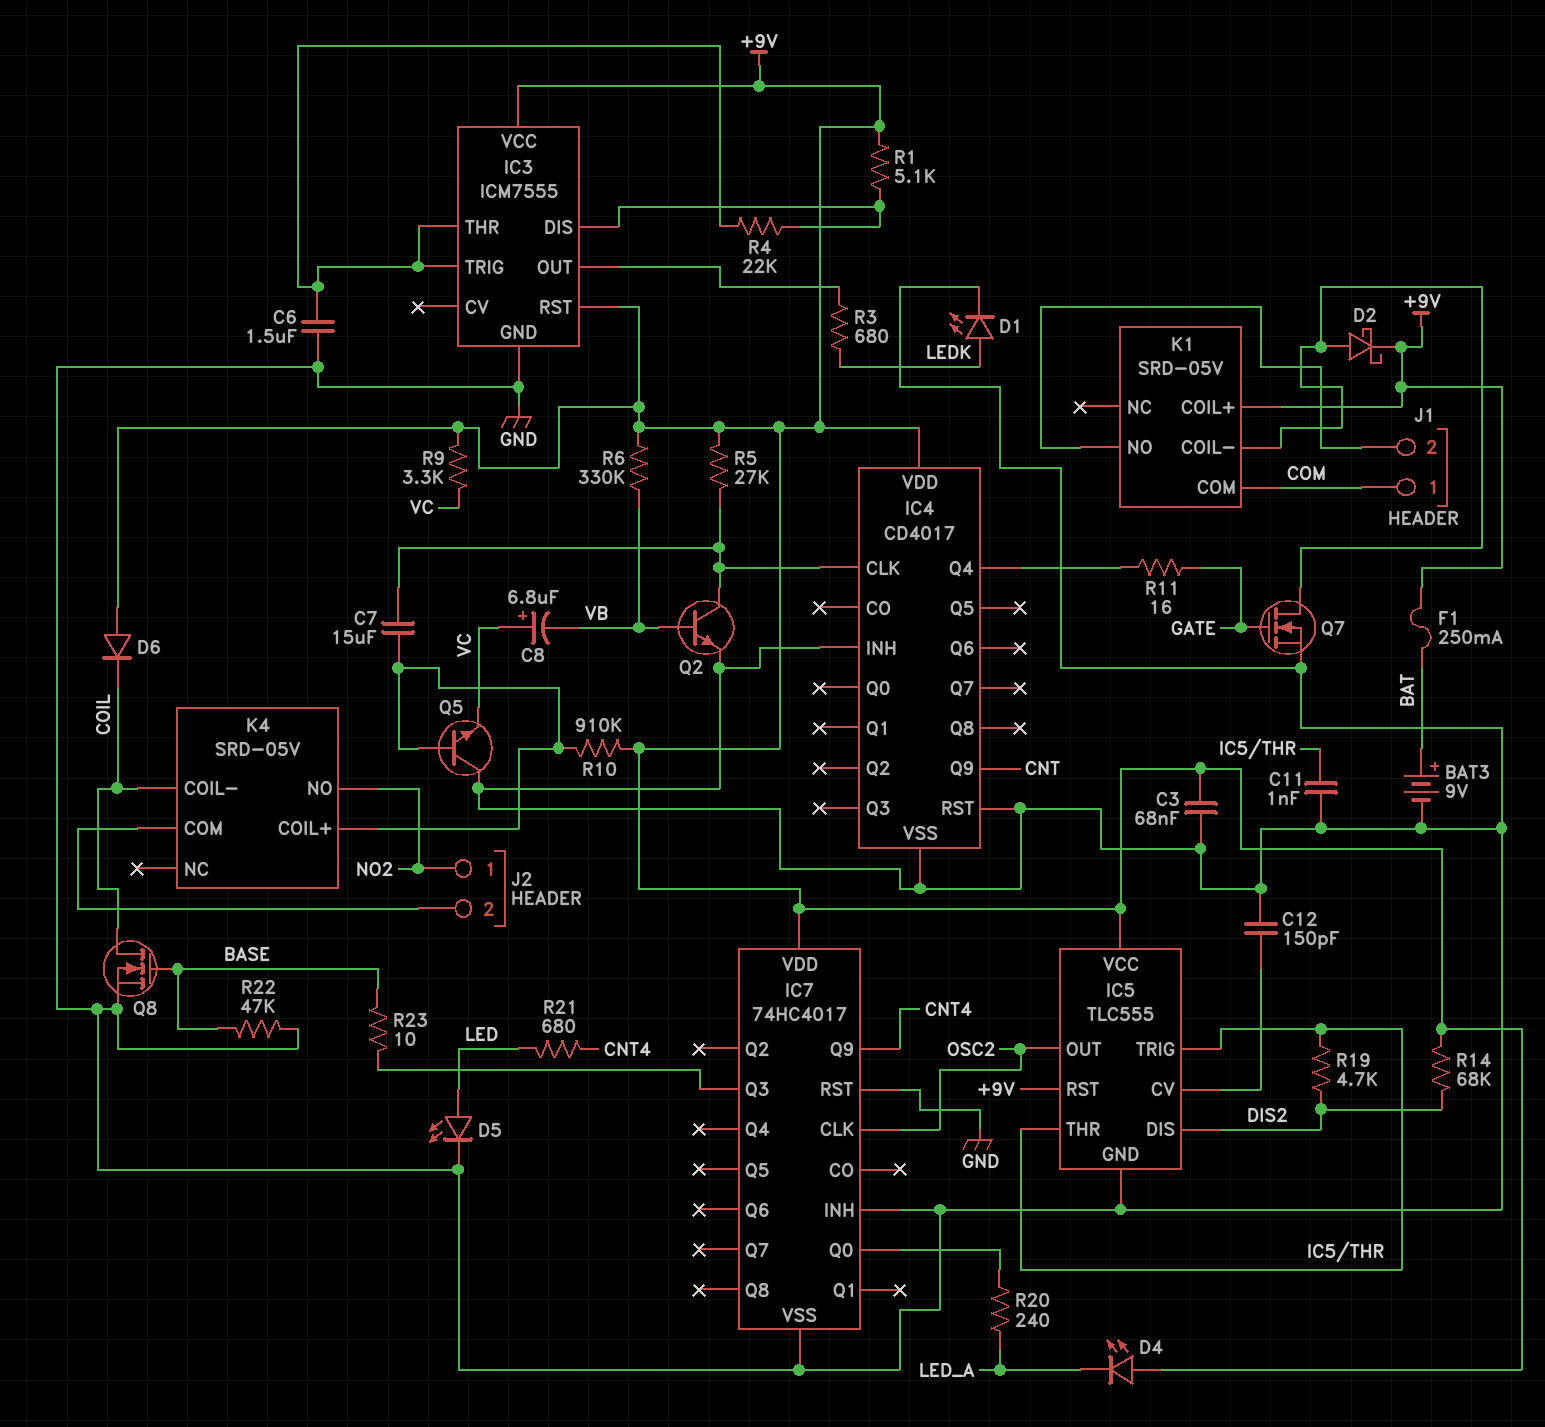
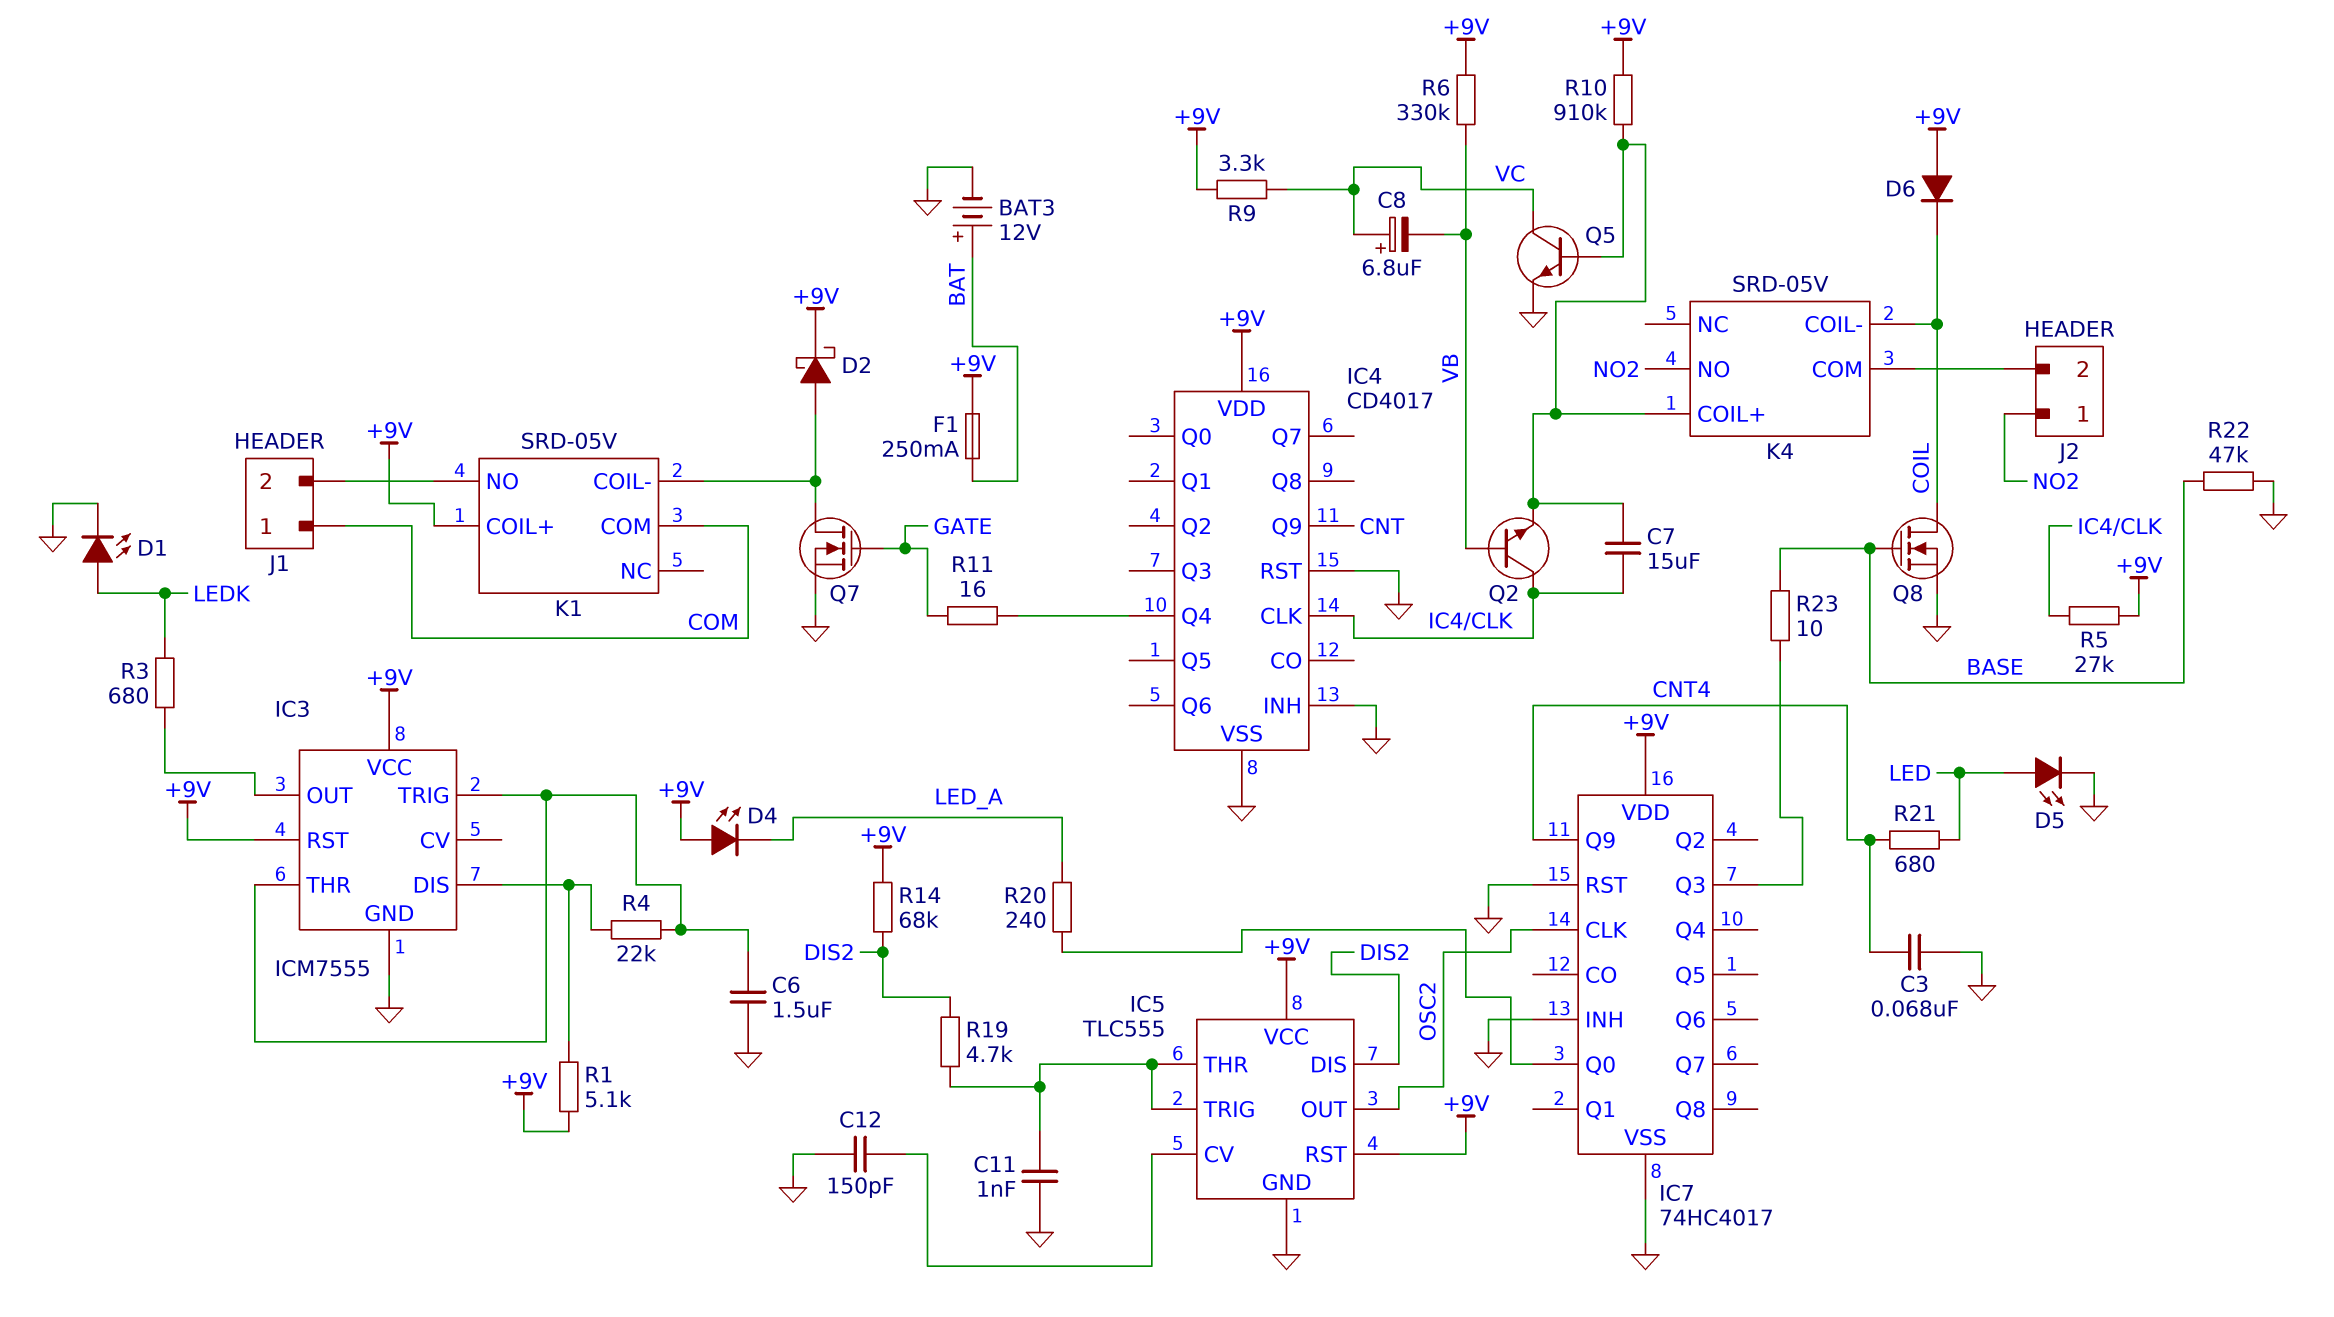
BAT3: 9V (plus BAT, minus GND) -> 12V (plus BAT, minus GND)
C3: 68nF (+9V, GND) -> 68nF (CNT4, GND)
Q2: NPN (B VB, C IC4/CLK, E GND) -> NPN (B VB, C IC4/CLK, E K4/COIL+)
Q5: NPN (B K4/COIL+, C GND, E VC) -> NPN (B K4/COIL+, C VC, E GND)

